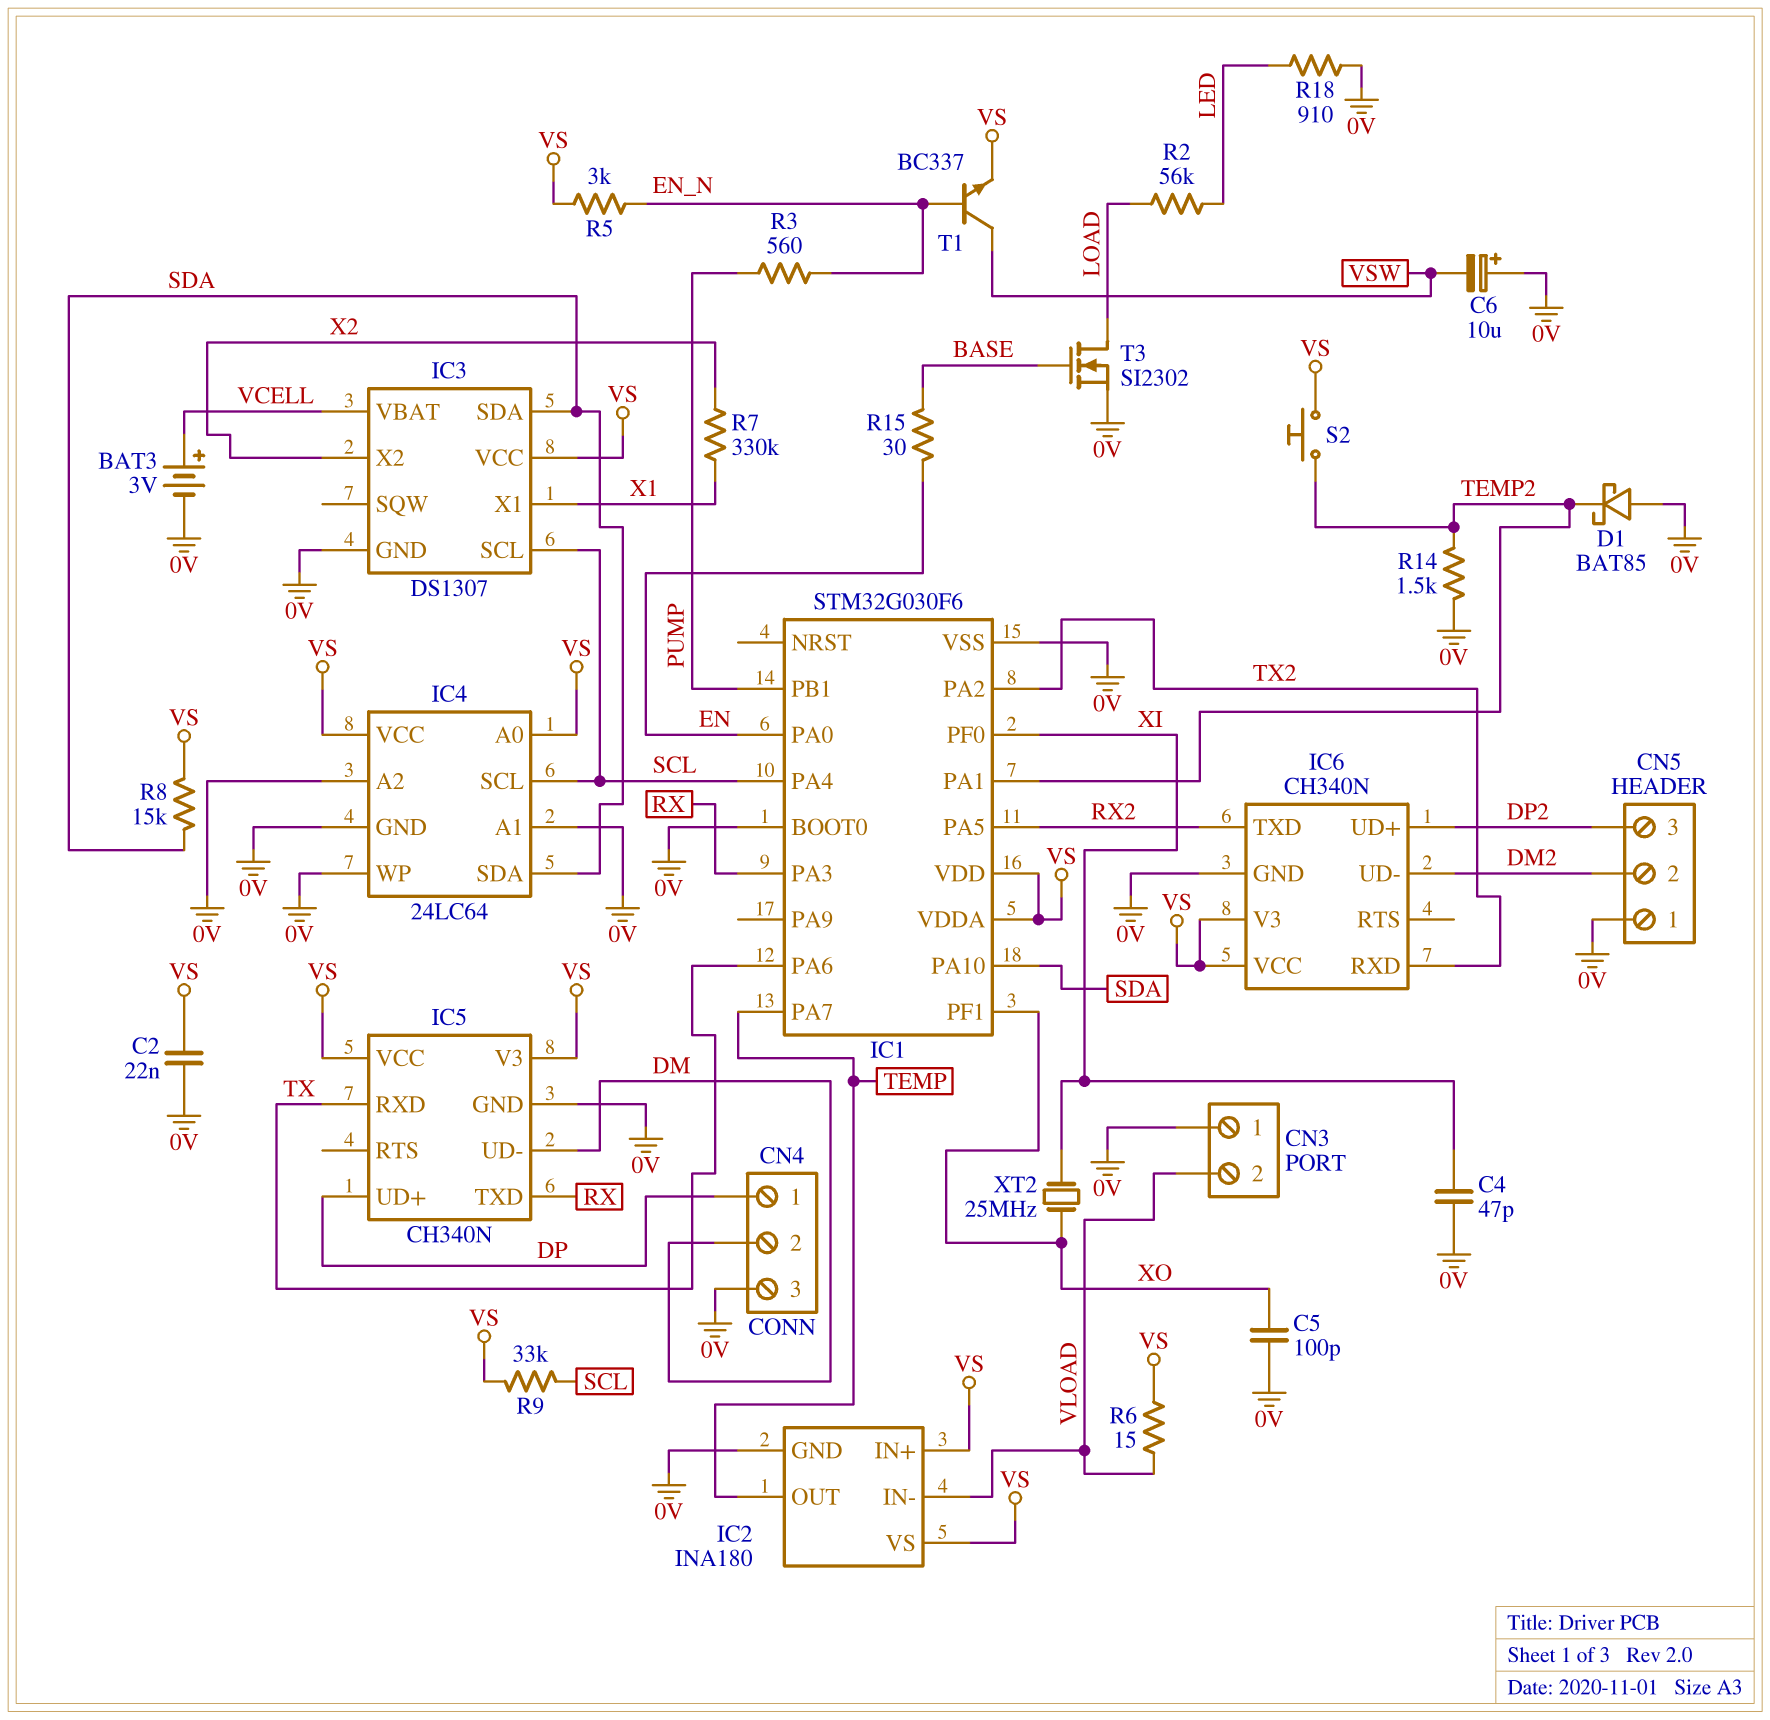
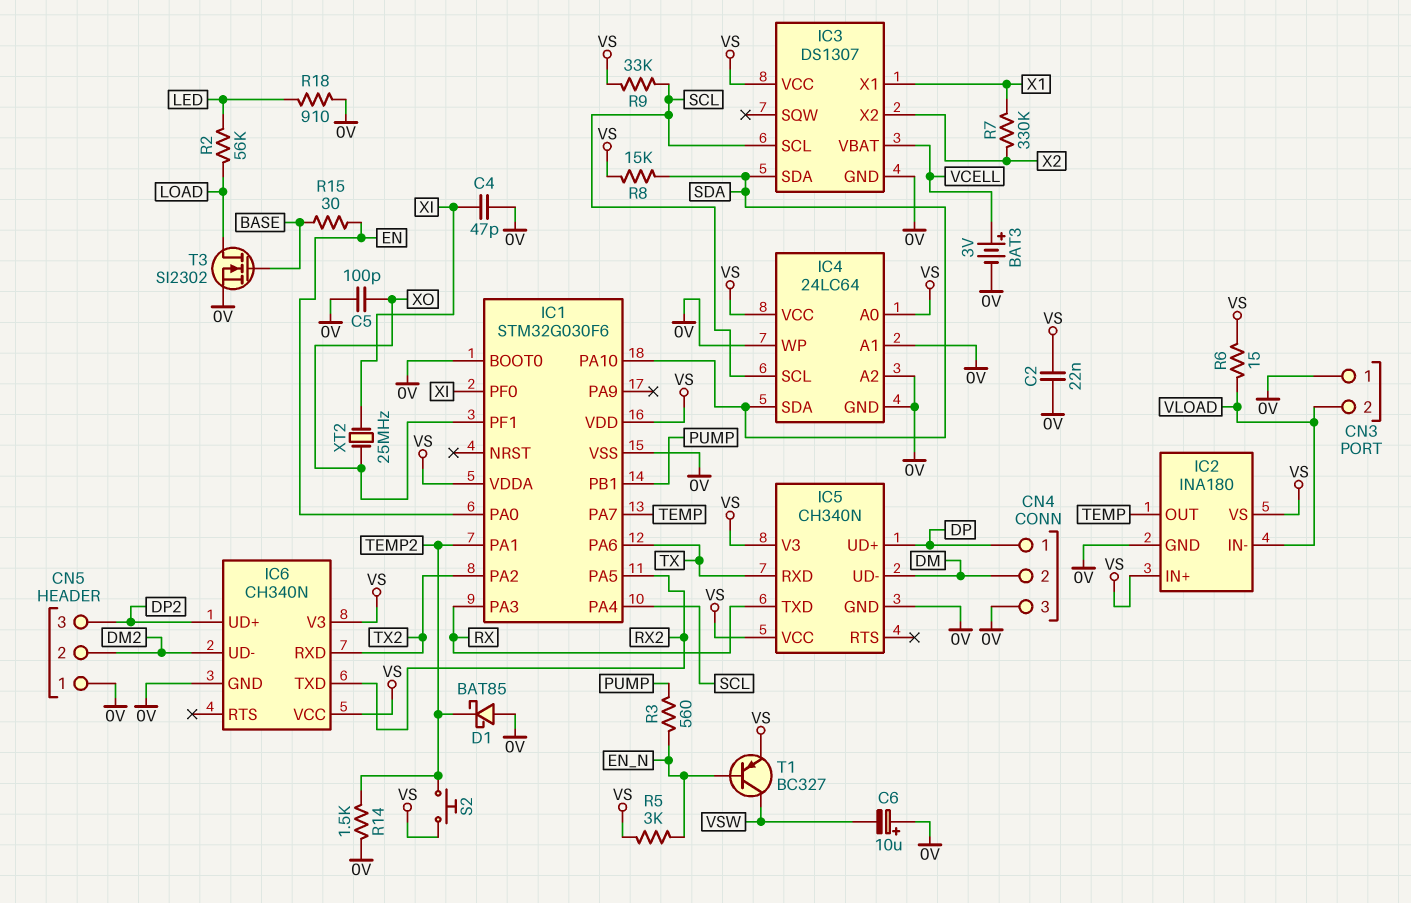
T1: NPN BC337 (B EN_N, C VSW, E VS) -> PNP BC327 (B EN_N, C VSW, E VS)

